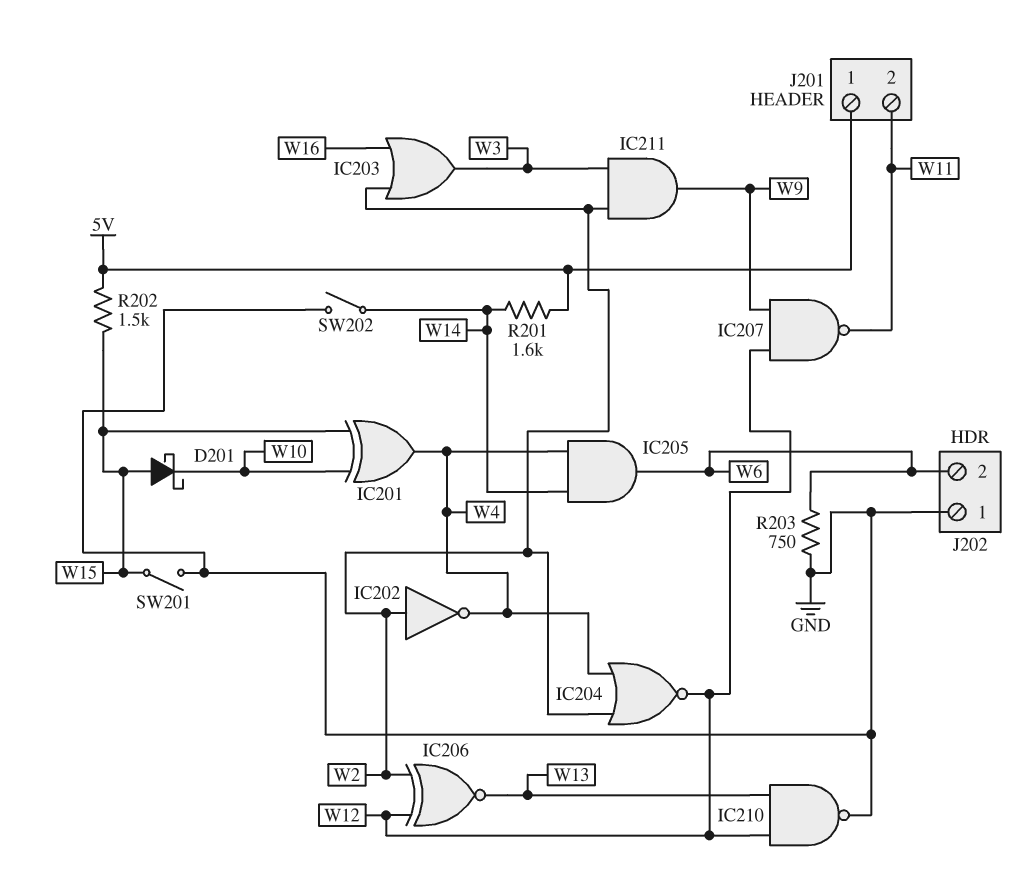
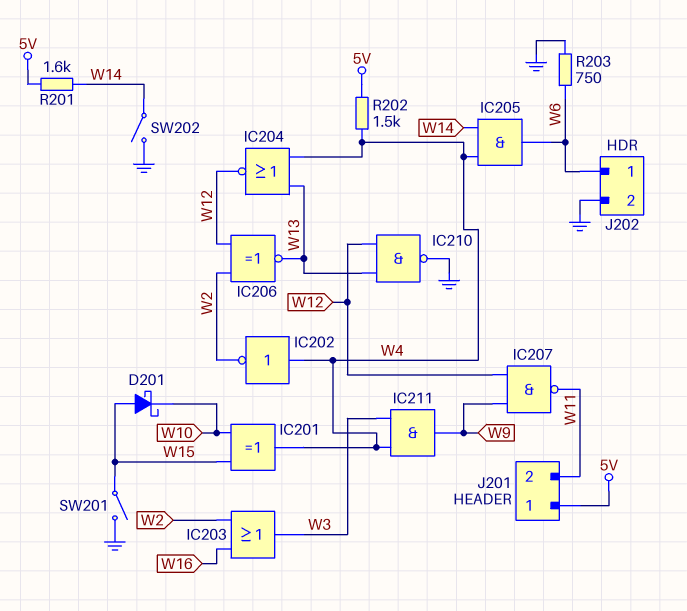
IC202: NOT (in W2, out W4) -> NOT (in W4, out W2)
IC204: NOR (in W2, in W4, out W12) -> NOR (in W4, in W13, out W12)
IC211: AND (in W2, in W3, out W9) -> AND (in W3, in W4, out W9)
J202 pin 1: GND -> W6
J202 pin 2: W6 -> GND
R202: 1.5k (5V, W15) -> 1.5k (5V, W4)

